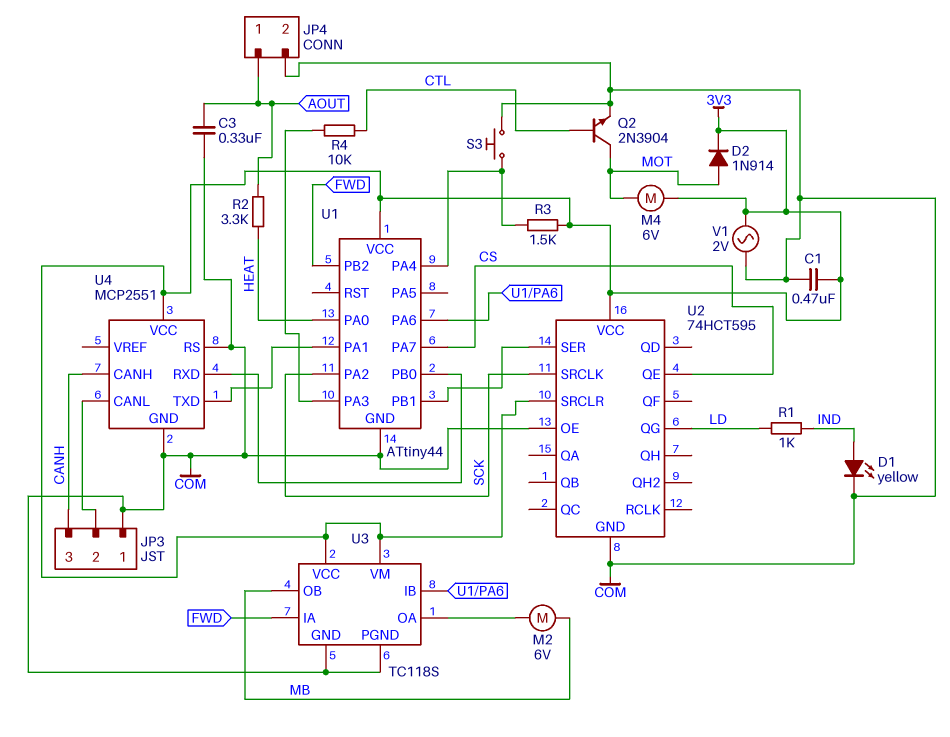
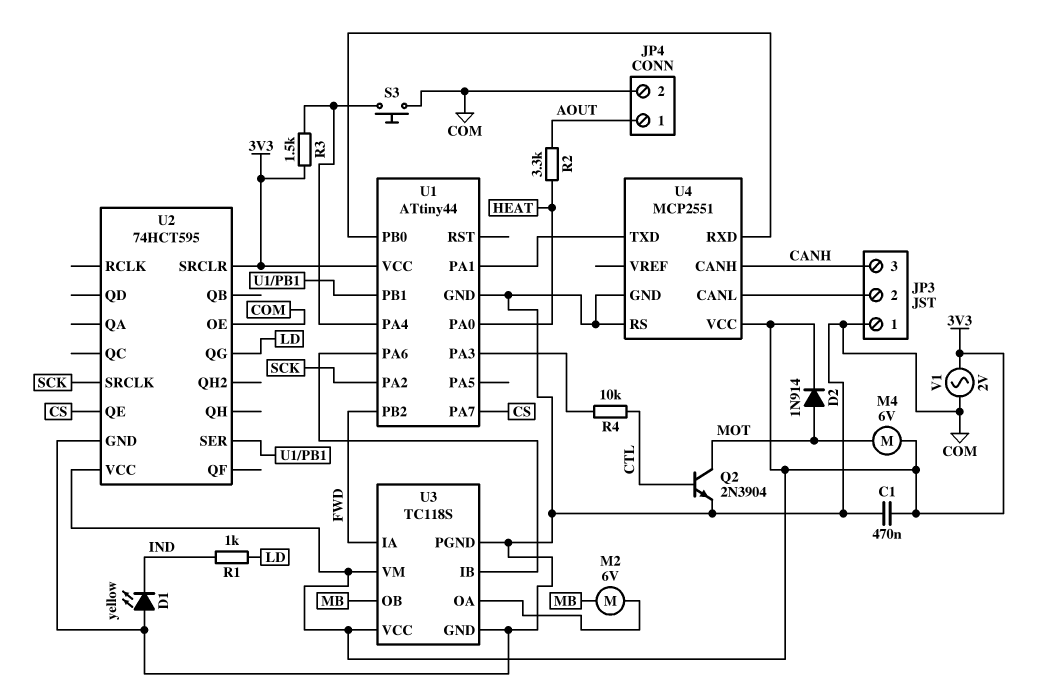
C3: 330nF (AOUT, COM) -> none
D1: LED yellow (A IND, K COM) -> LED yellow (A COM, K IND)

